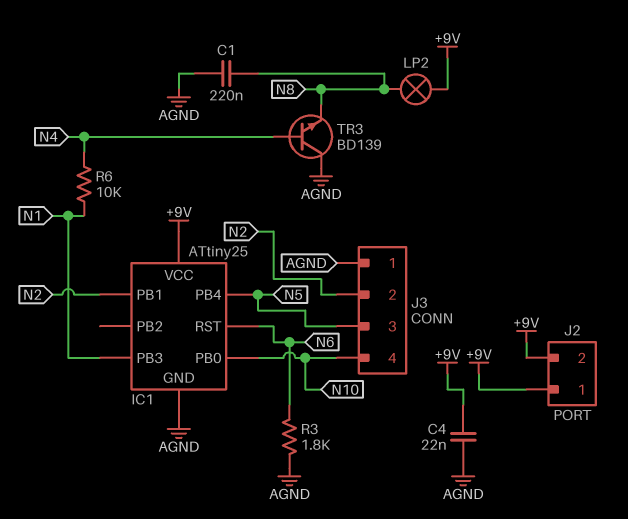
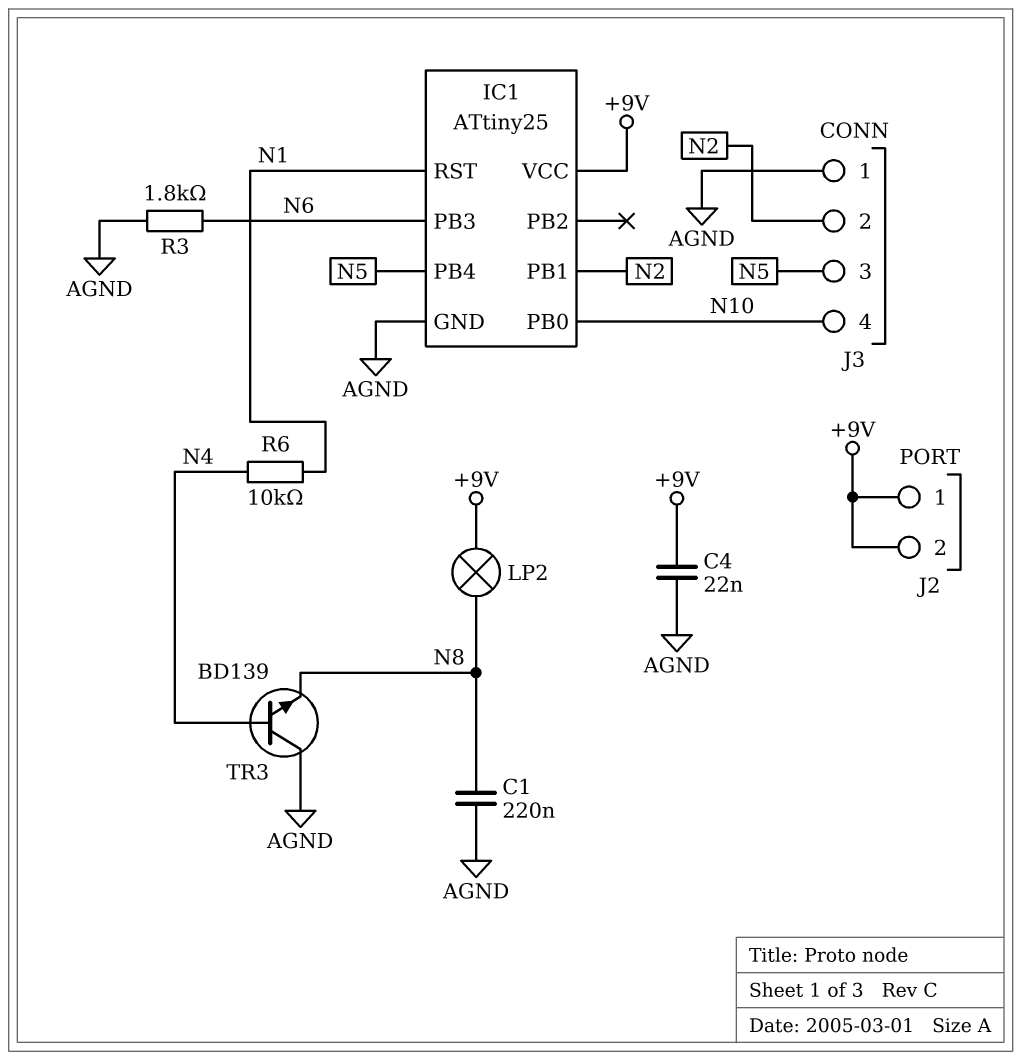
IC1 pin PB3: N1 -> N6
IC1 pin RST: N6 -> N1

